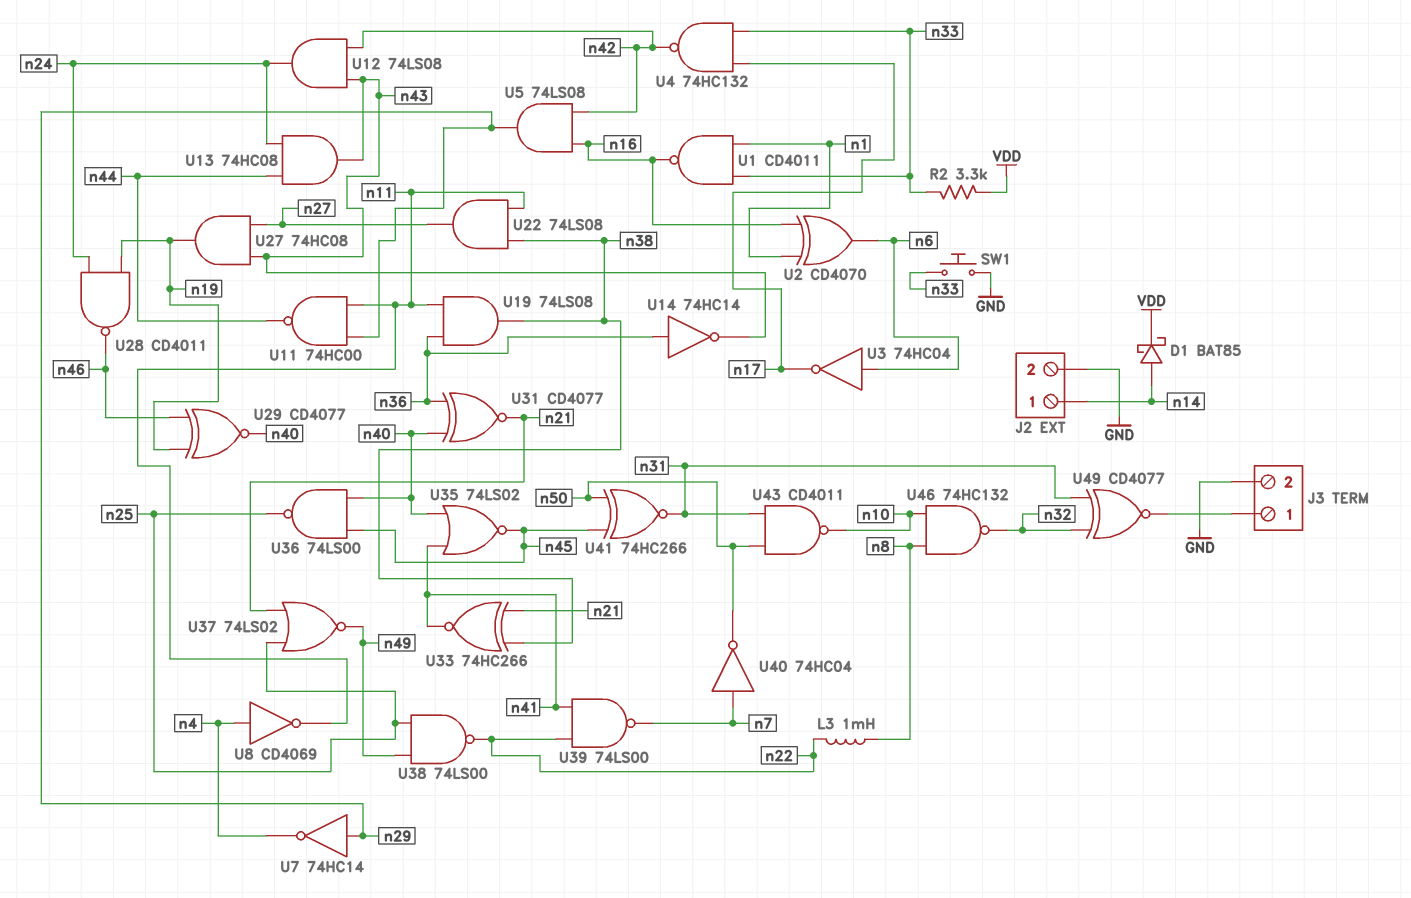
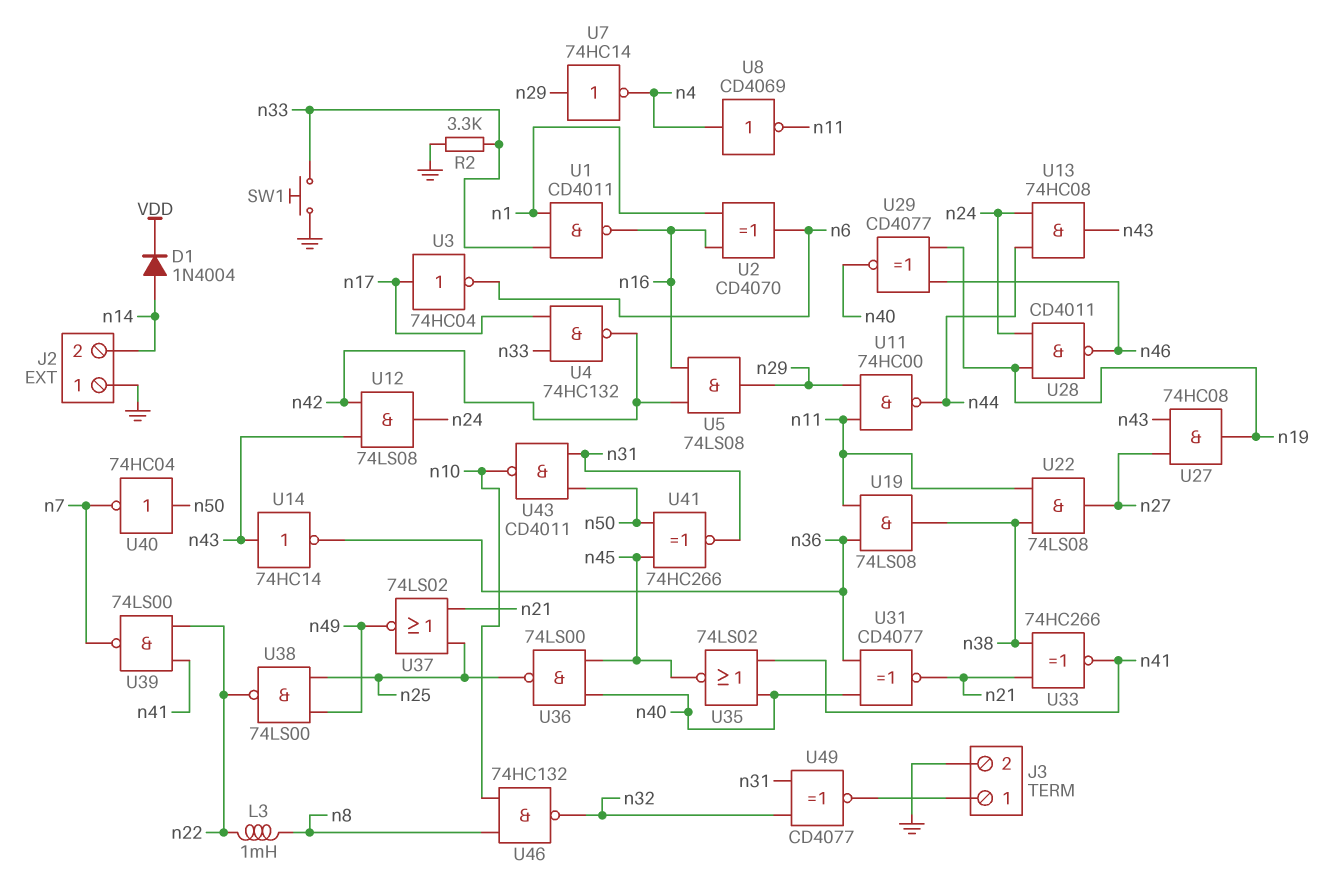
D1: schottky BAT85 (A n14, K VDD) -> diode 1N4004 (A n14, K VDD)
J2 pin 1: n14 -> GND
J2 pin 2: GND -> n14
R2: 3.3k (VDD, n33) -> 3.3k (GND, n33)
U3: NOT 74HC04 (in n6, out n17) -> NOT 74HC04 (in n17, out n6)
U14: NOT 74HC14 (in n36, out n43) -> NOT 74HC14 (in n43, out n36)
U40: NOT 74HC04 (in n7, out n50) -> NOT 74HC04 (in n50, out n7)

